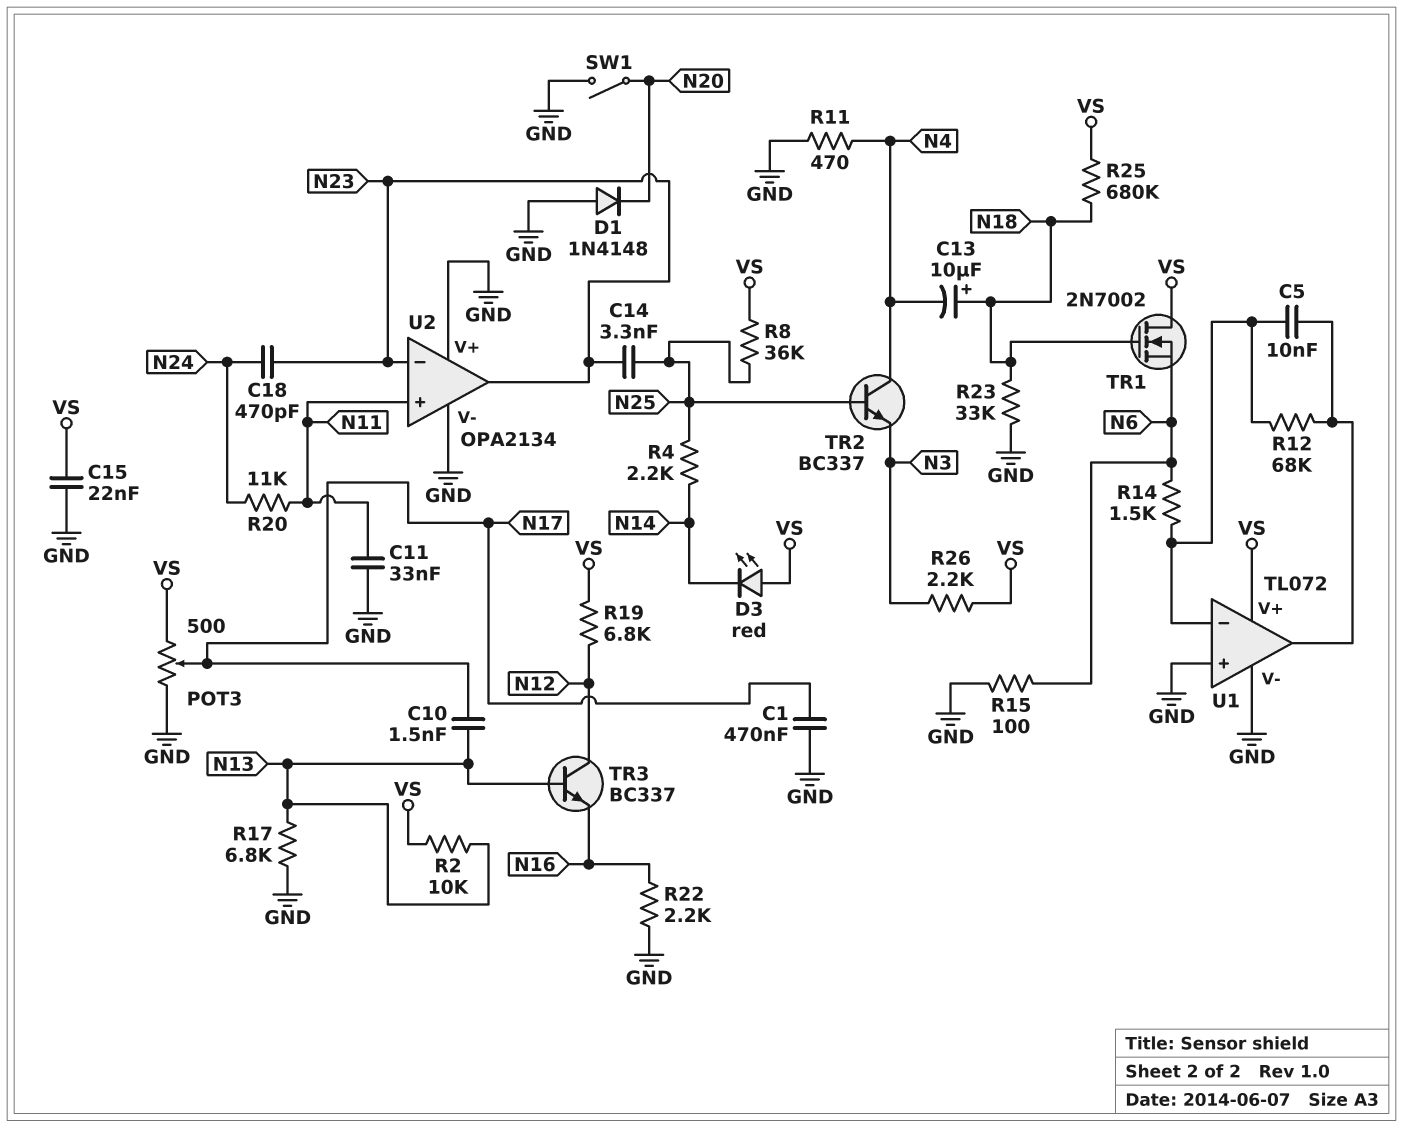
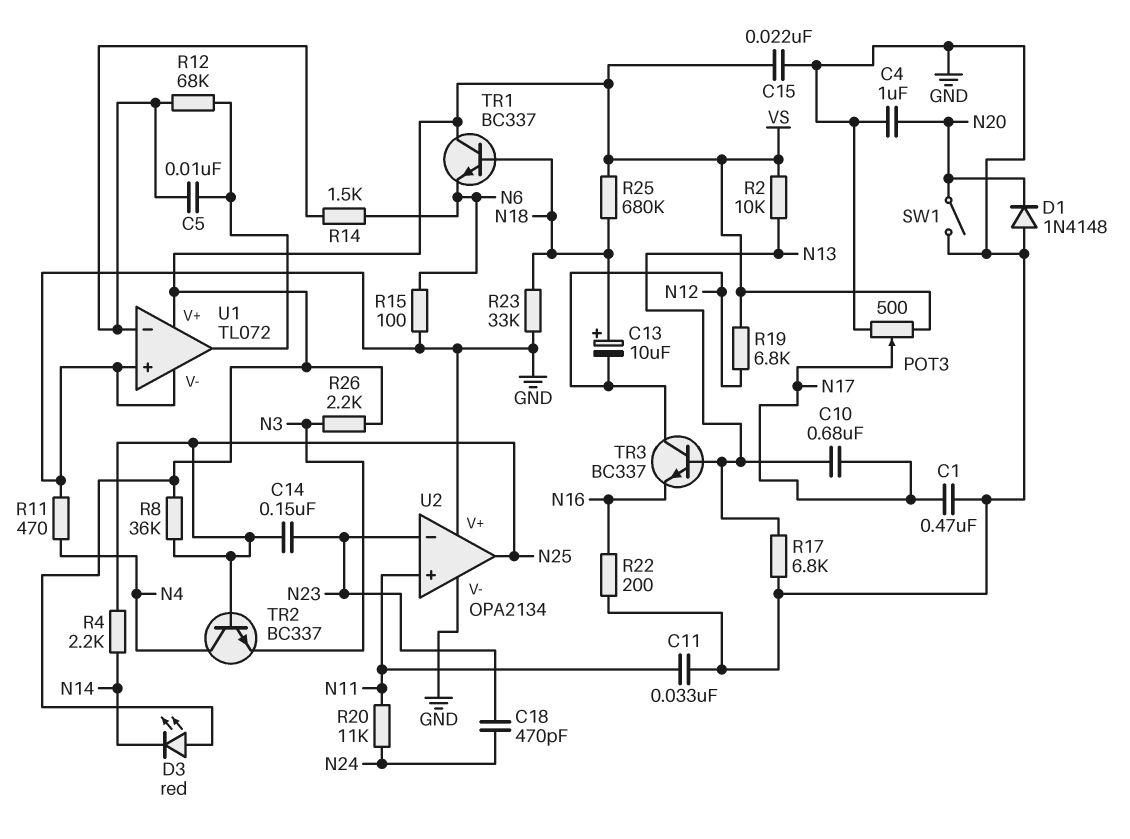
C4: none -> 1uF (GND, N20)
C10: 1.5nF (N13, N17) -> 680nF (N13, N17)
C13: 10uF (plus N18, minus N4) -> 10uF (plus N18, minus N12)
C14: 3.3nF (N23, N25) -> 150nF (N23, N25)
R22: 2.2k (GND, N16) -> 200 (GND, N16)
TR1: NMOS 2N7002 (G N18, D VS, S N6) -> NPN BC337 (B N18, C VS, E N6)
U2 pin out: N23 -> N25

